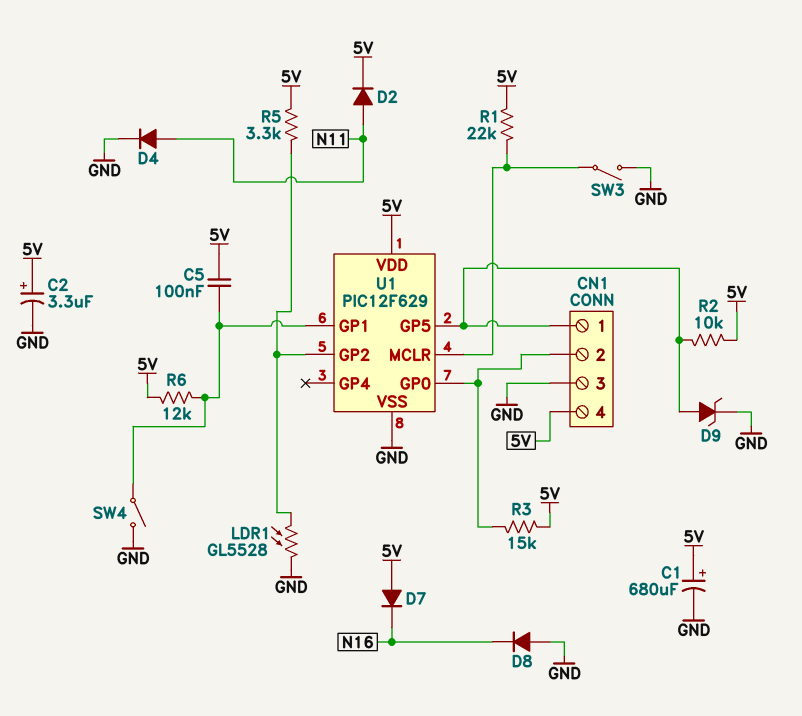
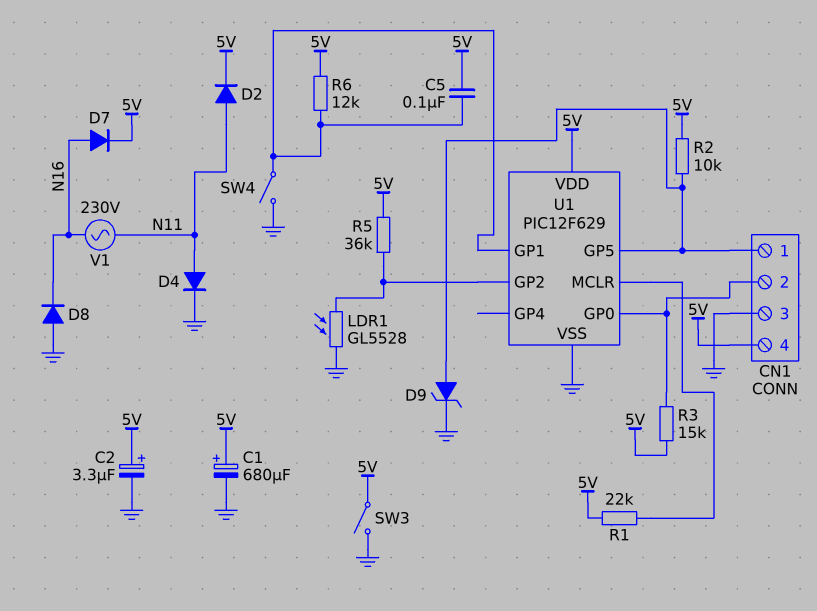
D7: diode (A 5V, K N16) -> diode (A N16, K 5V)
R5: 3.3k (5V, U1/GP2) -> 36k (5V, U1/GP2)
SW3: switch (GND, U1/MCLR) -> switch (5V, GND)
V1: none -> AC 230V (N11, N16)

